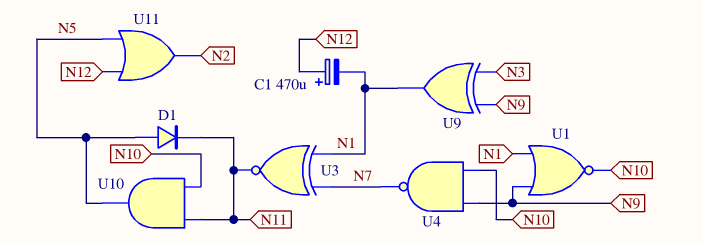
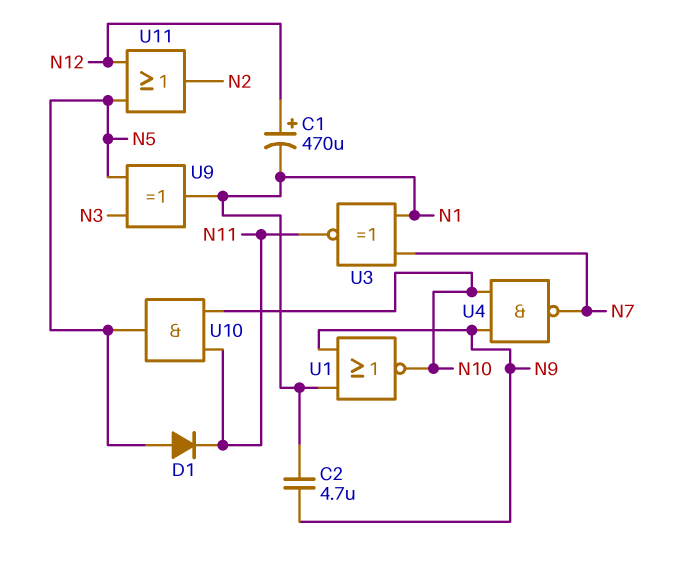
C2: none -> 4.7uF (N1, N9)
U9: XOR (in N3, in N9, out N1) -> XOR (in N3, in N5, out N1)

